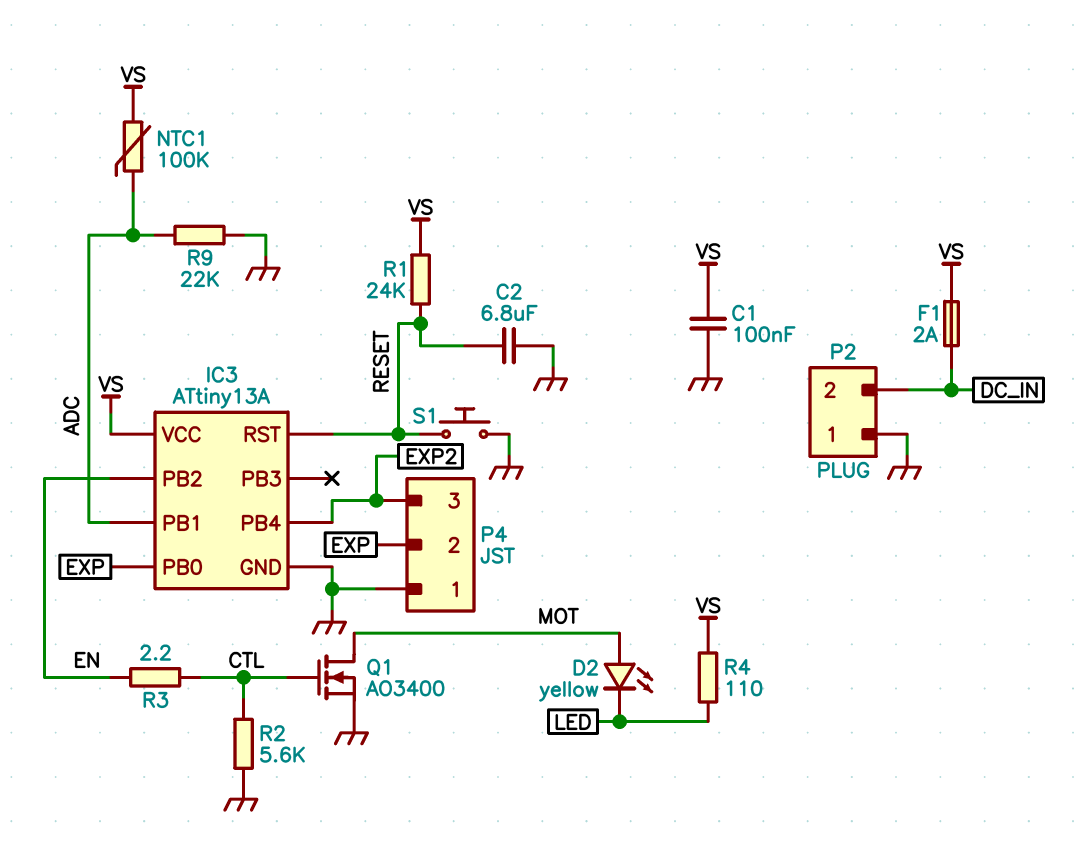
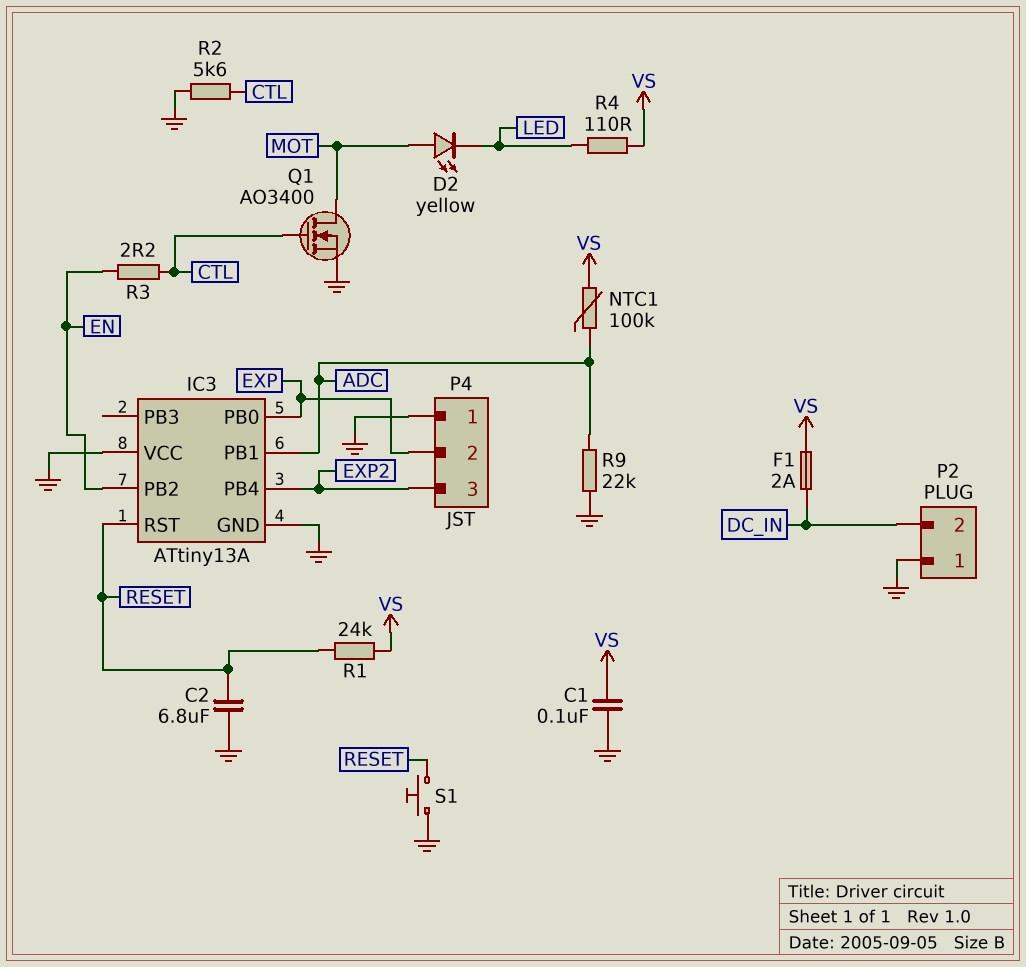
IC3 pin VCC: VS -> GND

